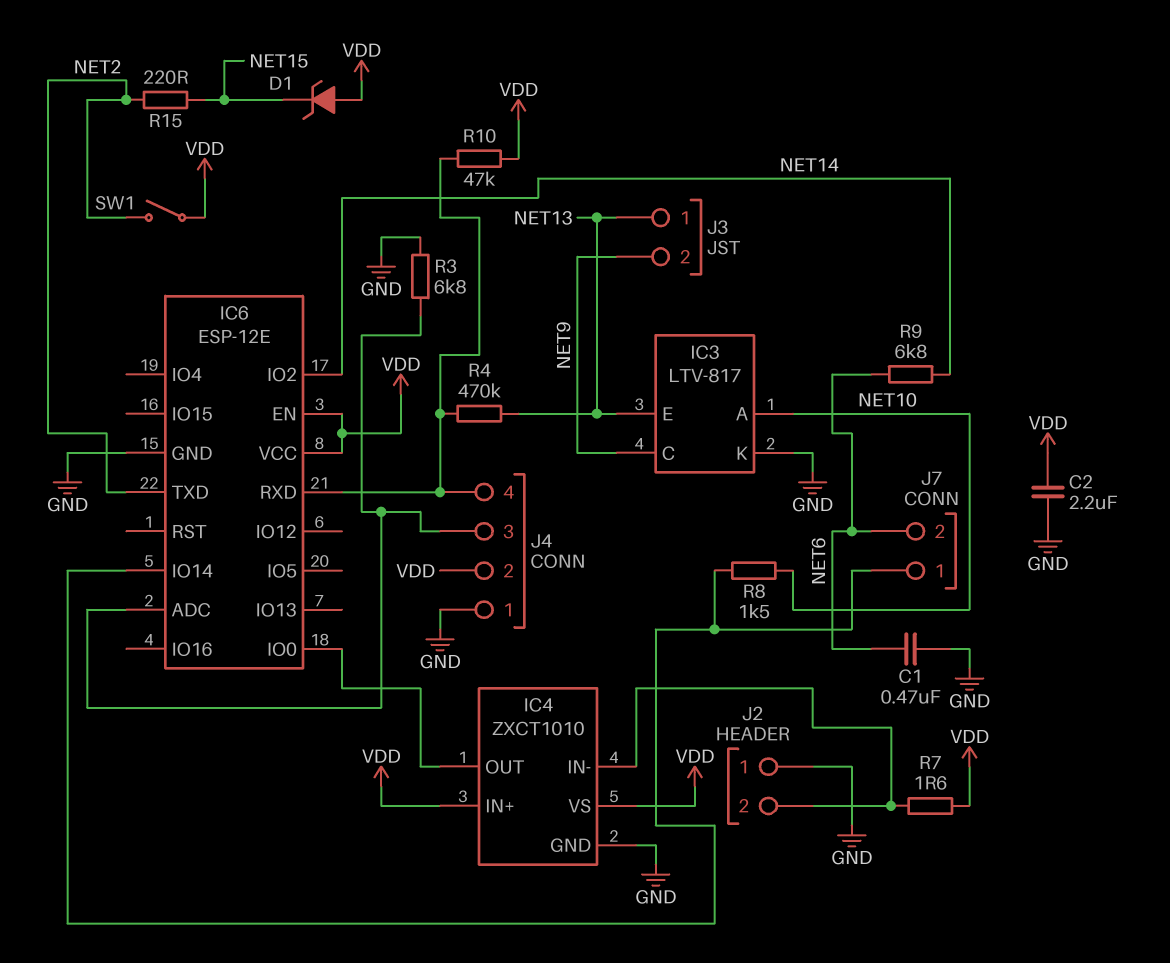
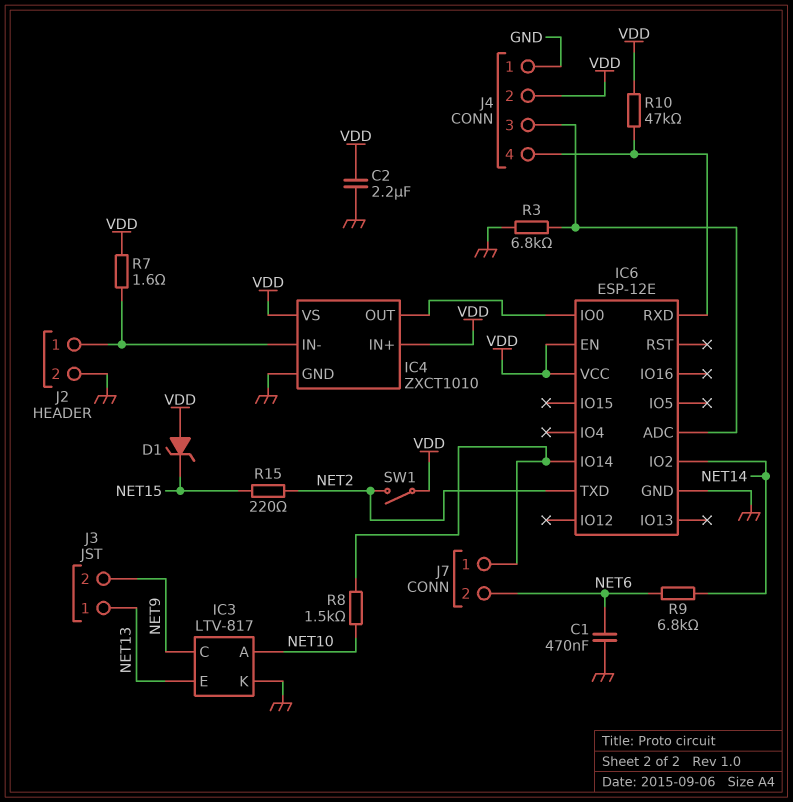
J2 pin 1: GND -> IC4/IN-
J2 pin 2: IC4/IN- -> GND
R4: 470k (IC6/RXD, NET13) -> none

